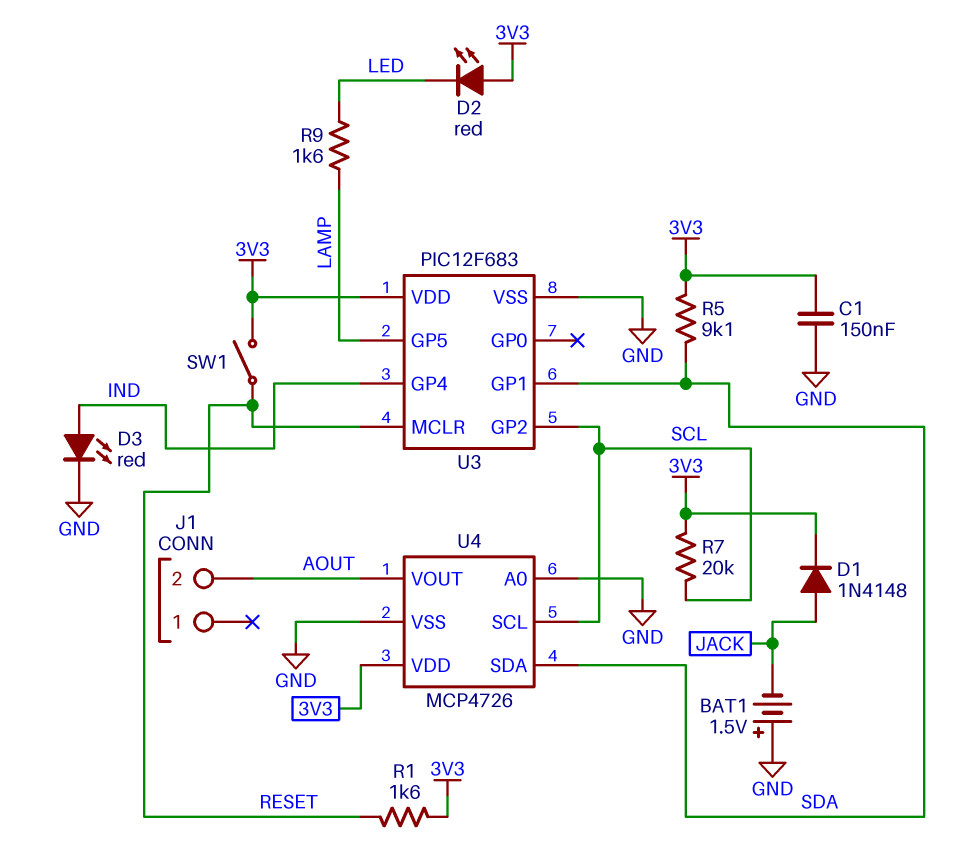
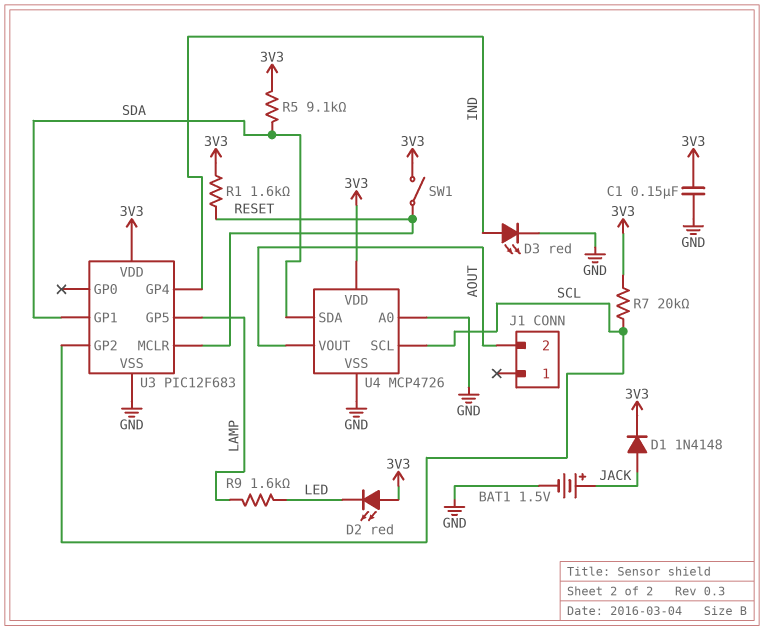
BAT1: 1.5V (plus GND, minus JACK) -> 1.5V (plus JACK, minus GND)

